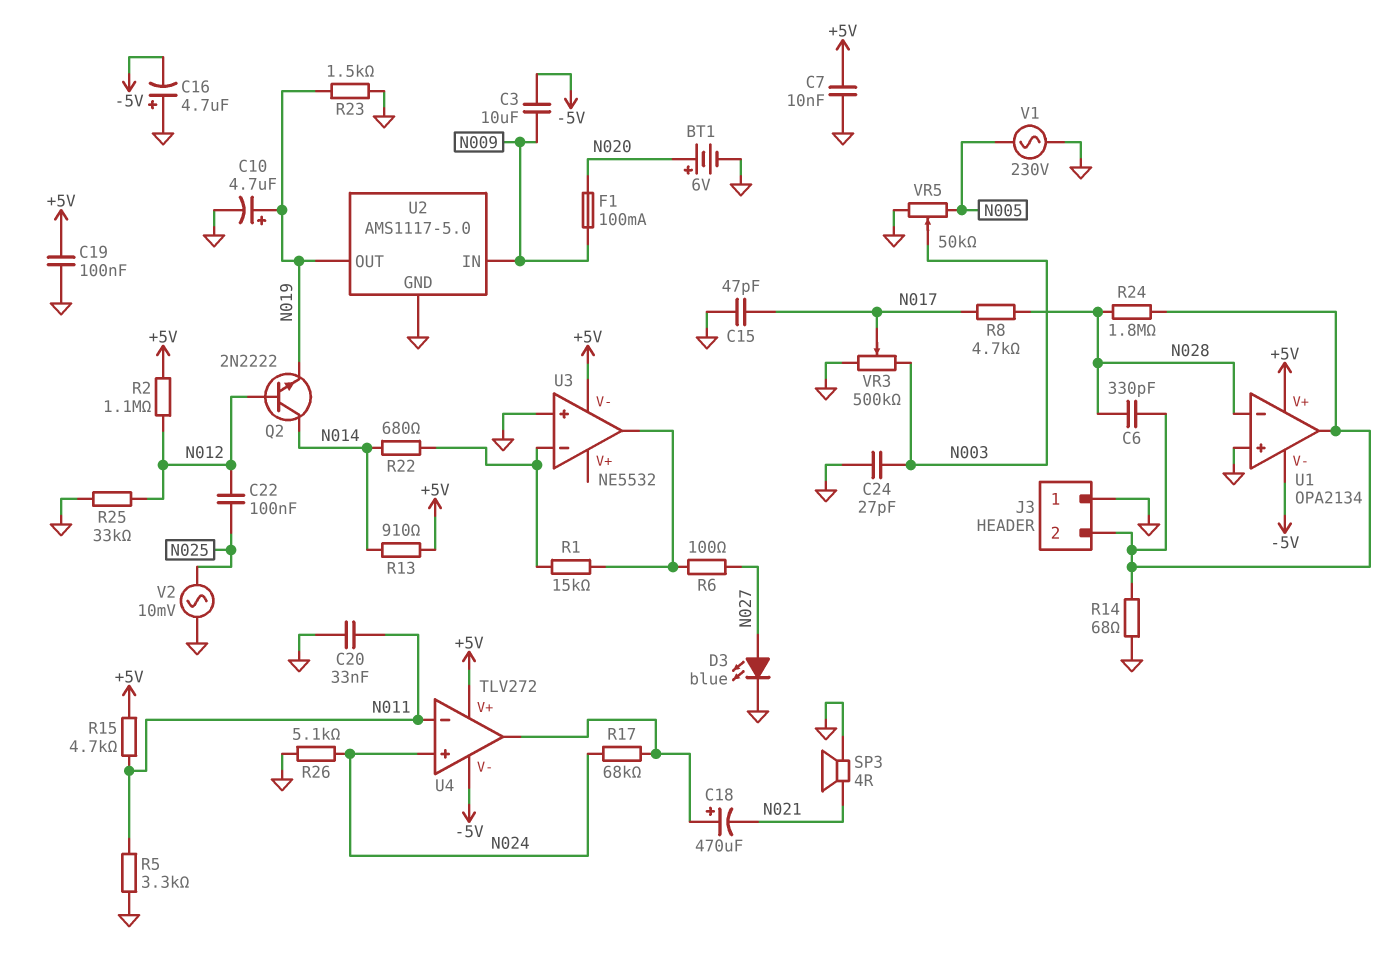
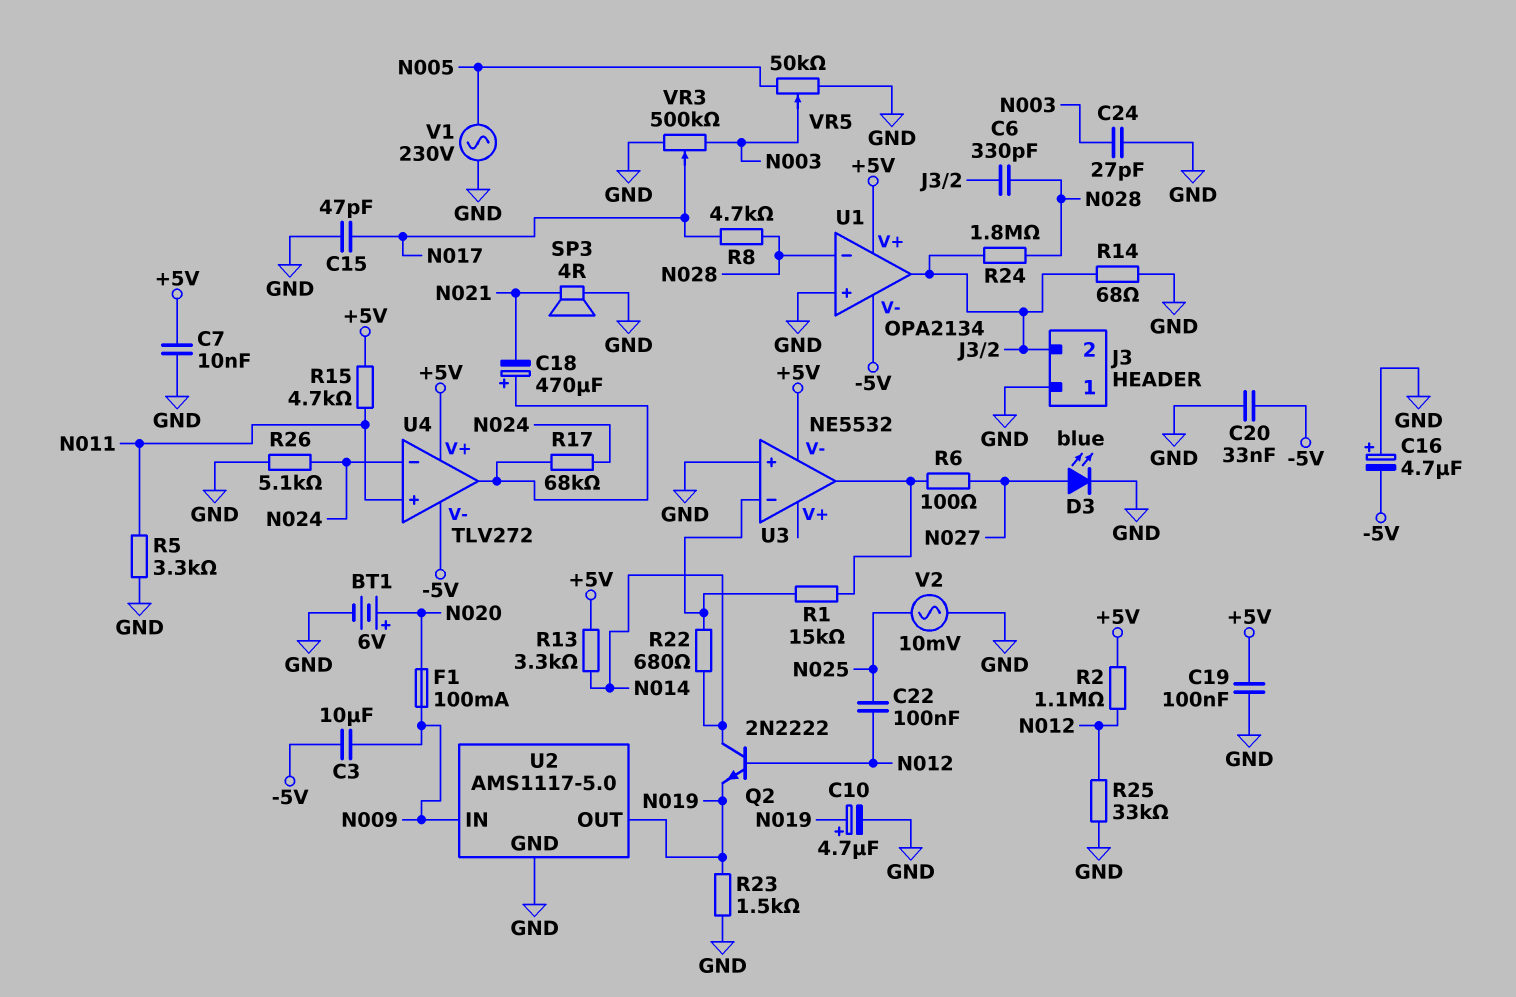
C20: 33nF (GND, N011) -> 33nF (-5V, GND)
R13: 910 (+5V, N014) -> 3.3k (+5V, N014)
U4 pin in+: N024 -> N011
U4 pin in-: N011 -> N024

